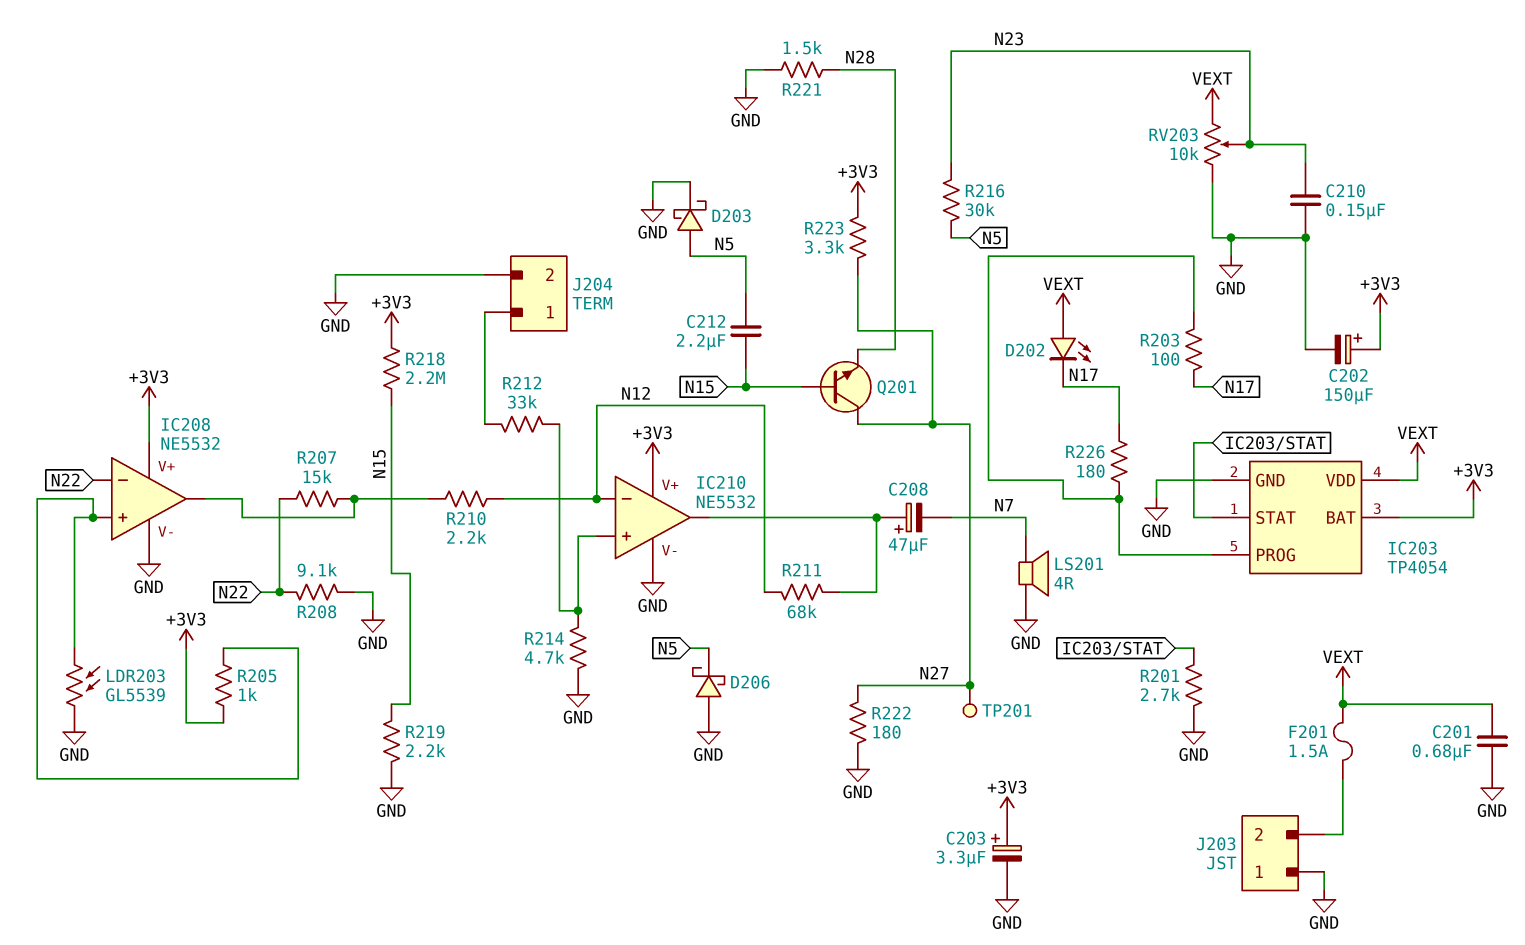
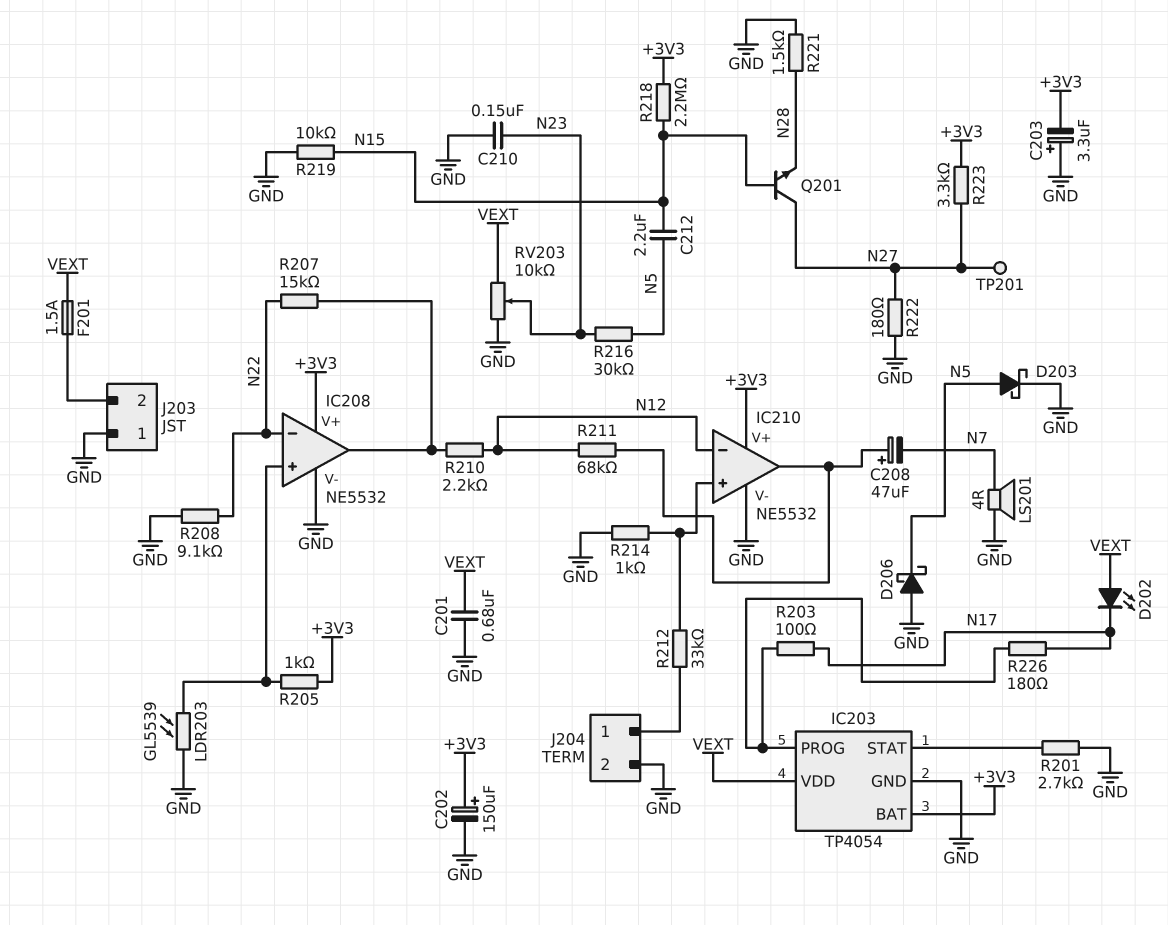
C203: 3.3uF (plus +3V3, minus GND) -> 3.3uF (plus GND, minus +3V3)
R214: 4.7k (GND, IC210/in+) -> 1k (GND, IC210/in+)
R219: 2.2k (GND, N15) -> 10k (GND, N15)

